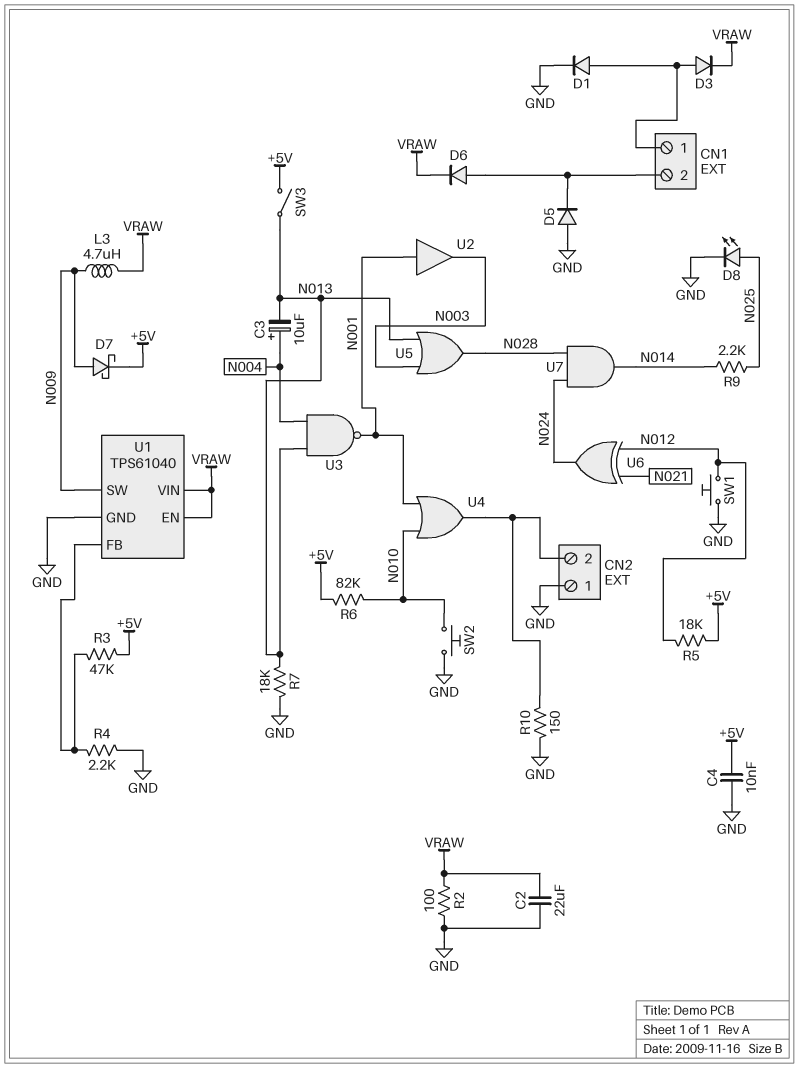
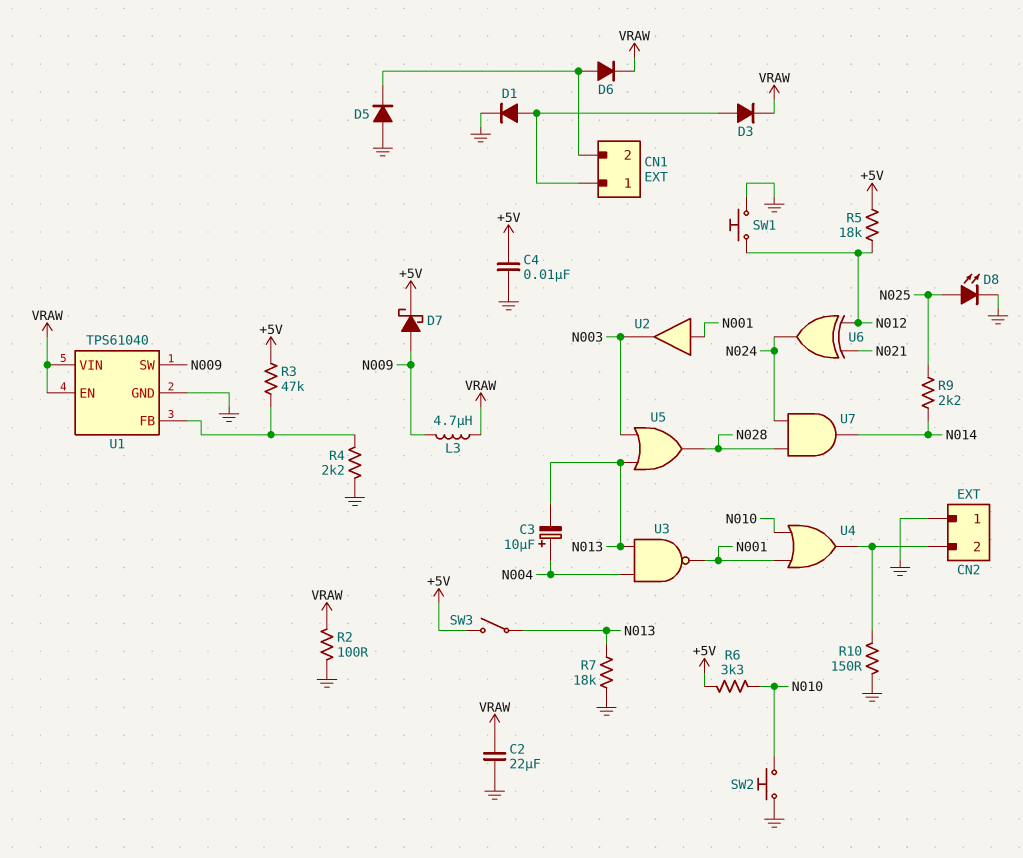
R6: 82k (+5V, N010) -> 3.3k (+5V, N010)

